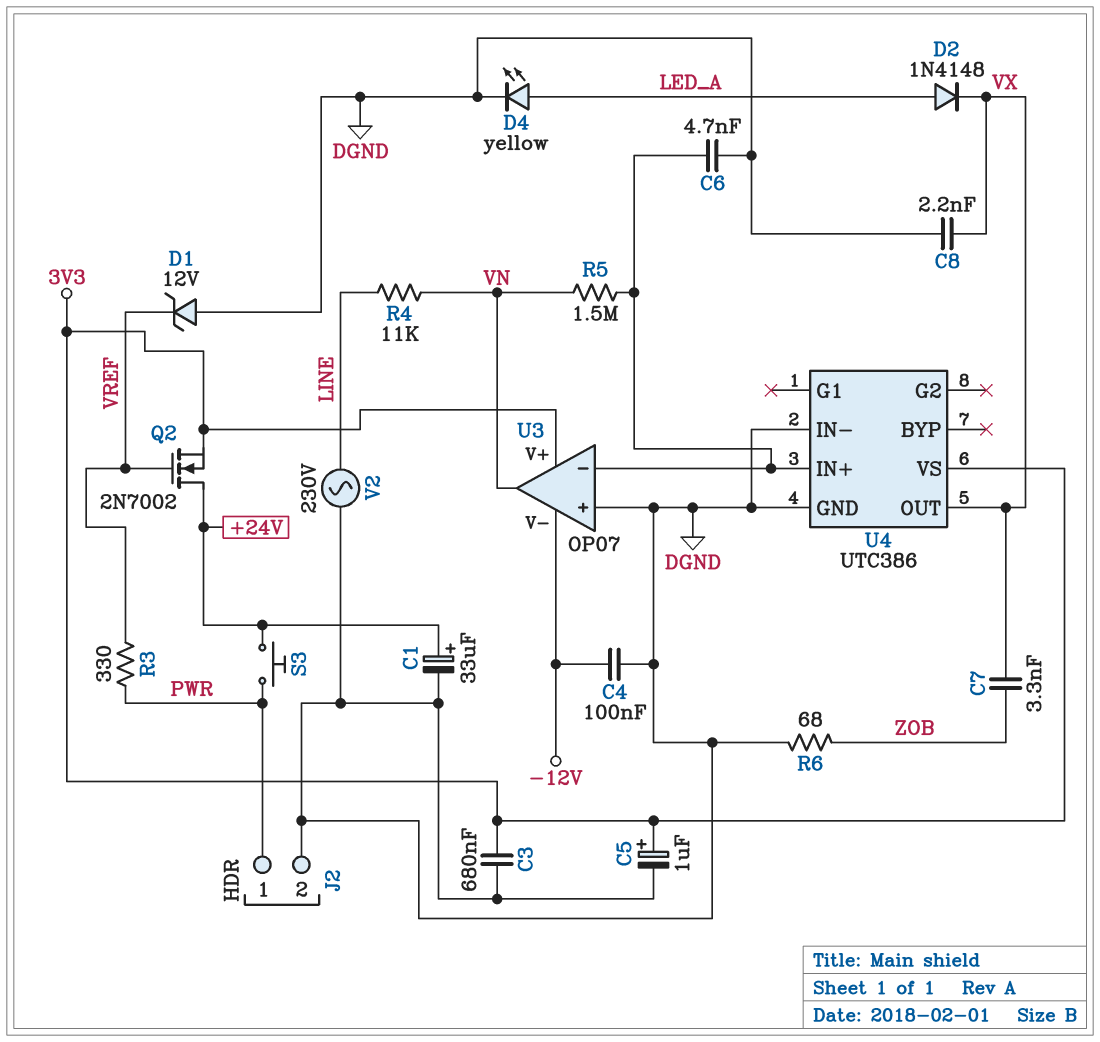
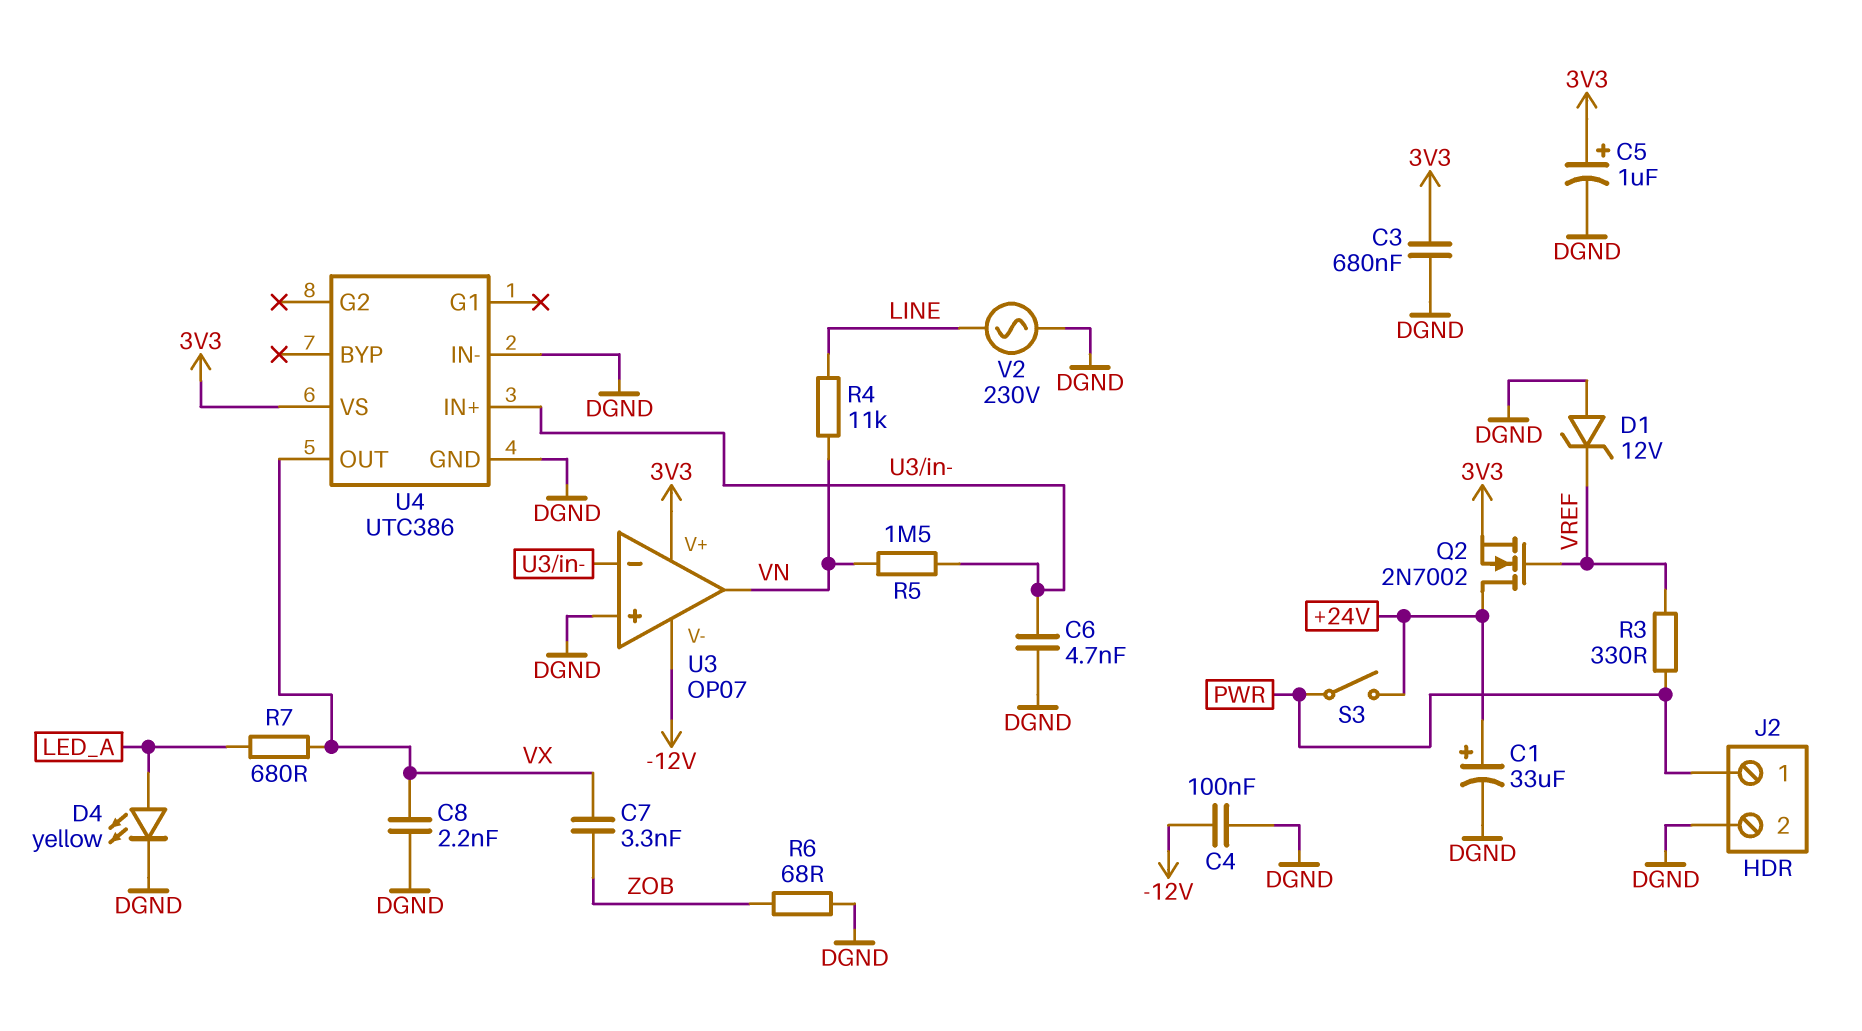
D2: diode 1N4148 (A LED_A, K VX) -> none
R7: none -> 680 (LED_A, VX)
S3: button (+24V, PWR) -> switch (+24V, PWR)

